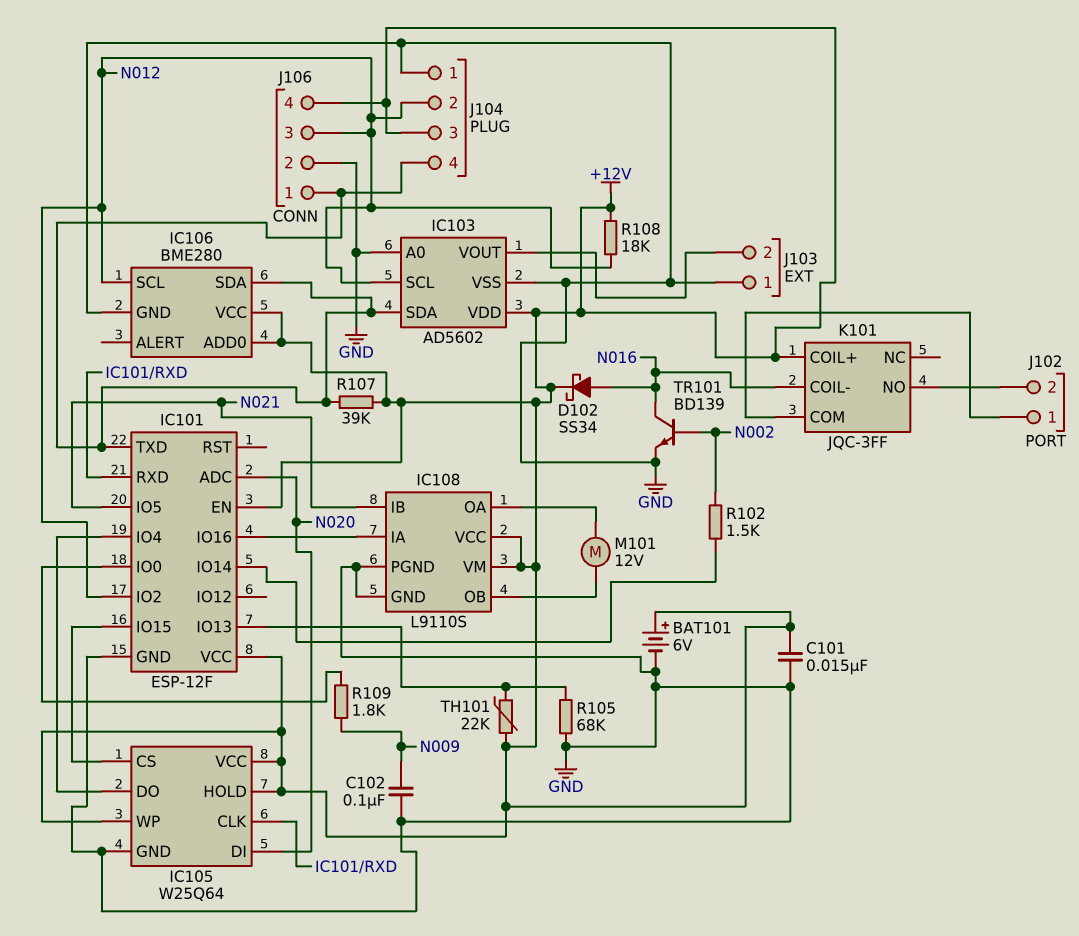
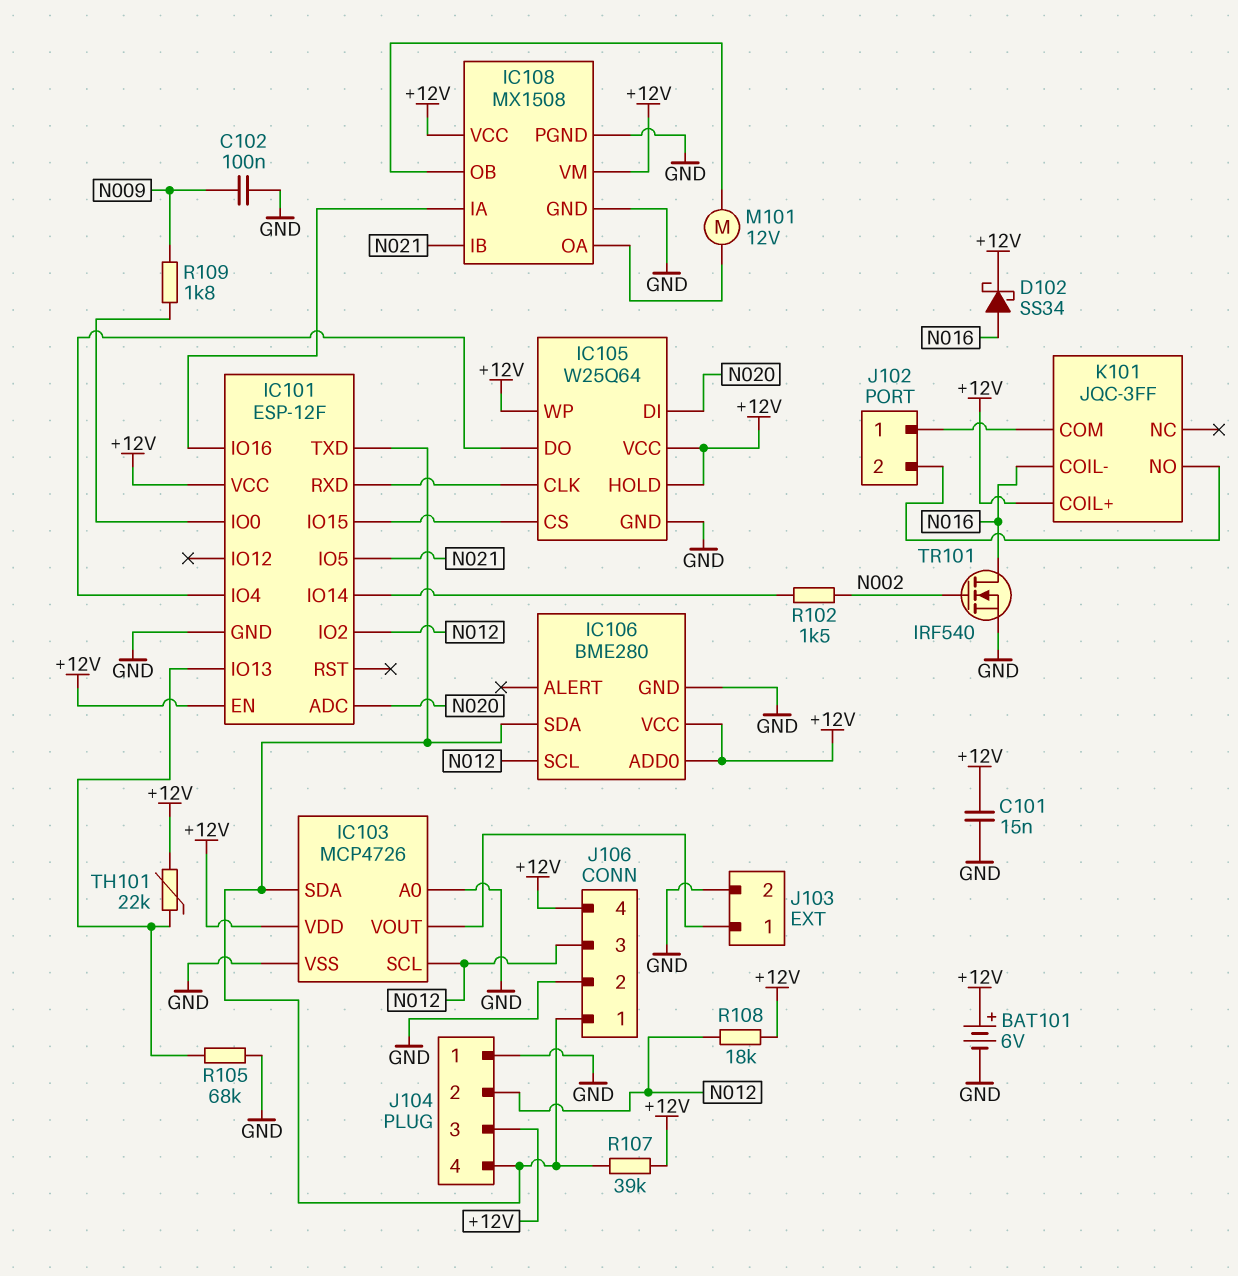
IC103: AD5602 -> MCP4726
IC108: L9110S -> MX1508
J103 pin 1: GND -> IC103/VOUT
J103 pin 2: IC103/VOUT -> GND
TR101: NPN BD139 (B N002, C N016, E GND) -> NMOS IRF540 (G N002, D N016, S GND)

